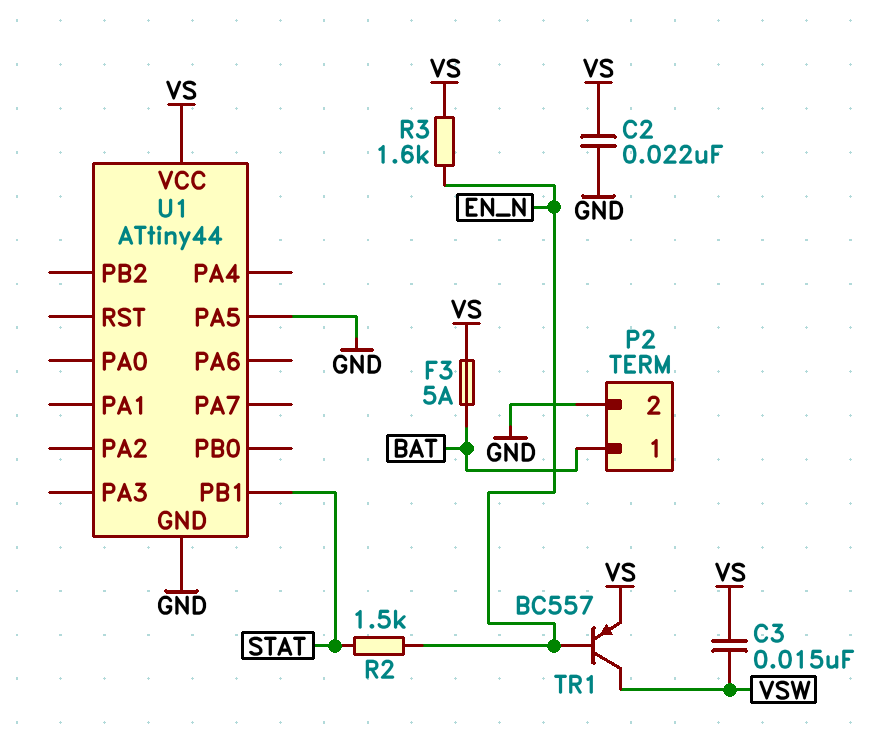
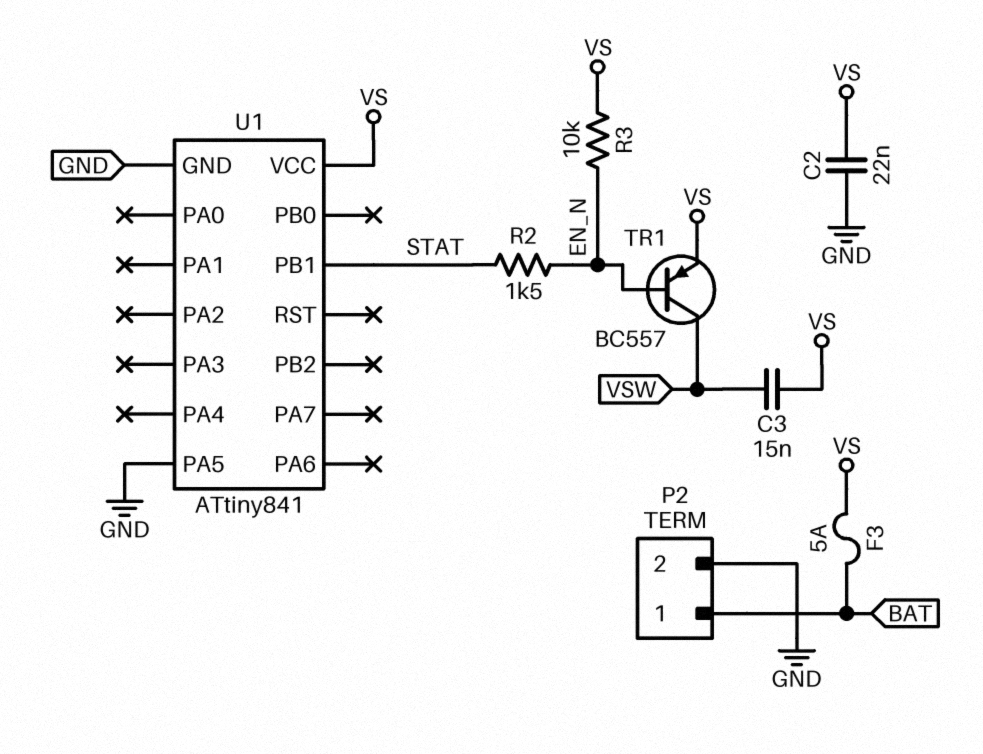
R3: 1.6k (EN_N, VS) -> 10k (EN_N, VS)
U1: ATtiny44 -> ATtiny841

